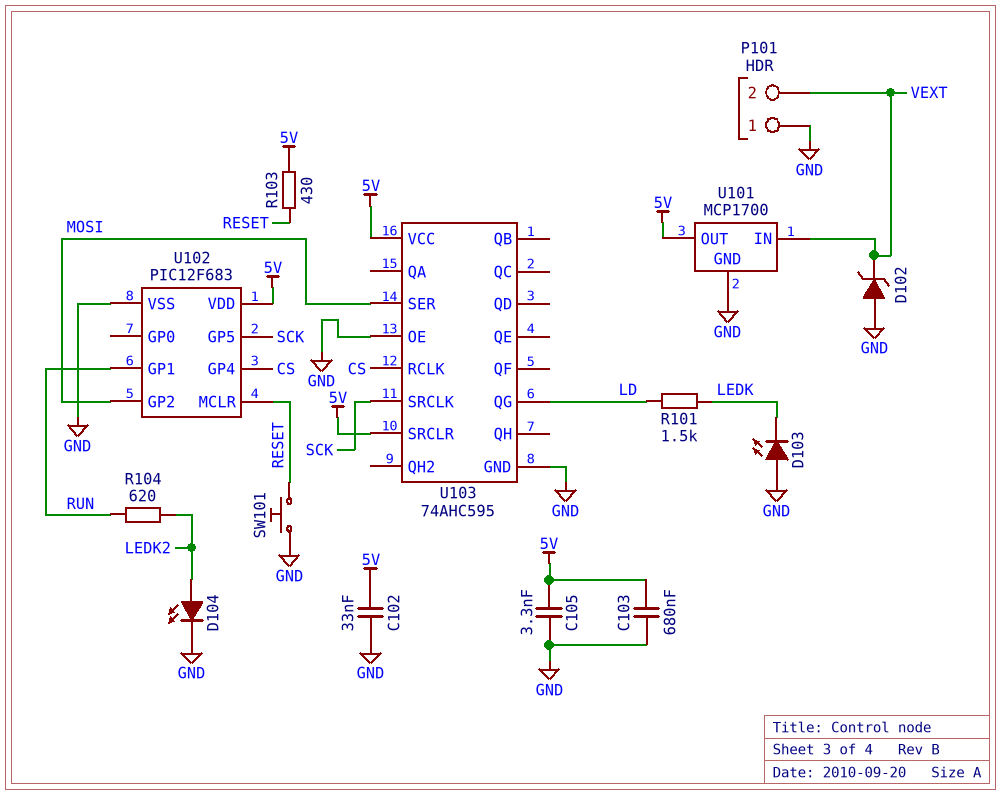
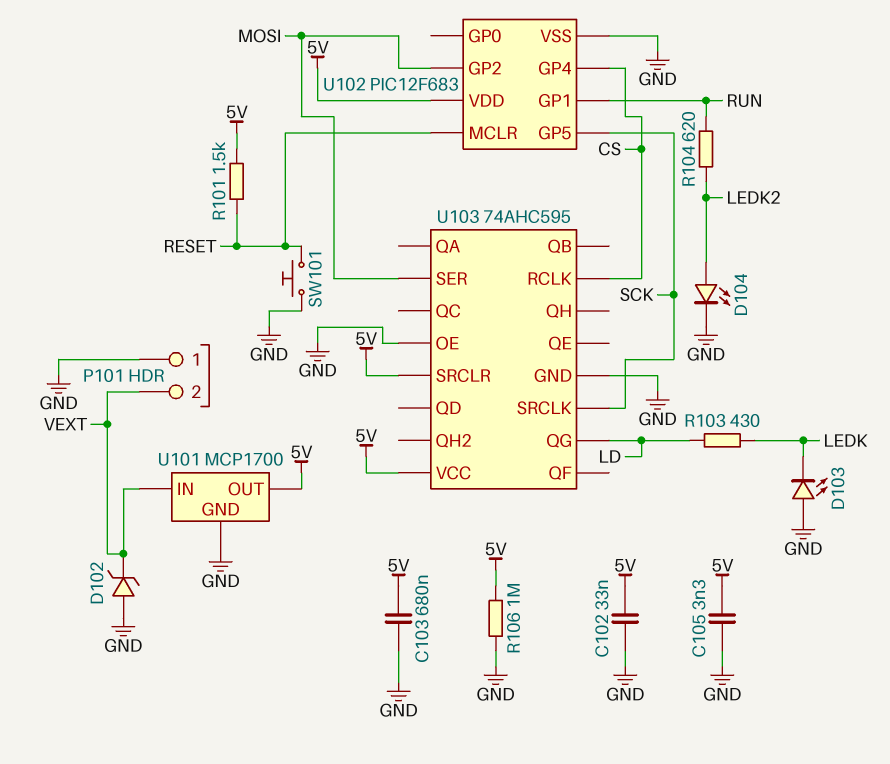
R101: 1.5k (LD, LEDK) -> 1.5k (5V, RESET)
R103: 430 (5V, RESET) -> 430 (LD, LEDK)
R106: none -> 1M (5V, GND)

